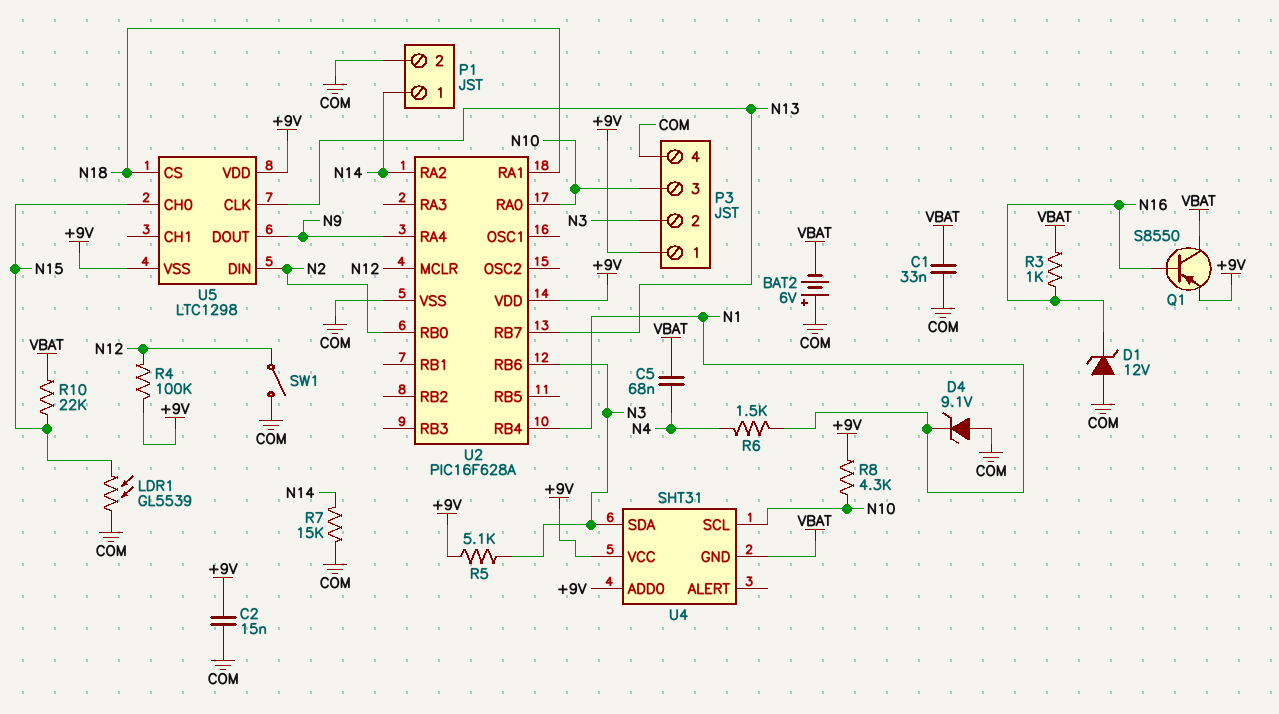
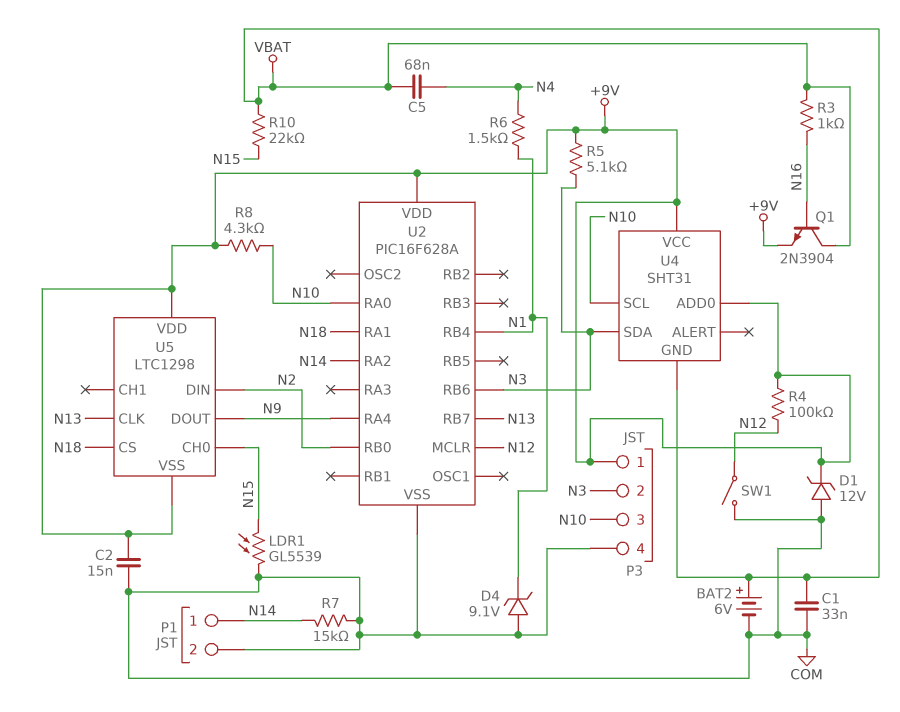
BAT2: 6V (plus COM, minus VBAT) -> 6V (plus VBAT, minus COM)
D1: zener 12V (A COM, K N16) -> zener 12V (A COM, K +9V)
Q1: PNP S8550 (B N16, C VBAT, E +9V) -> NPN 2N3904 (B N16, C VBAT, E +9V)

